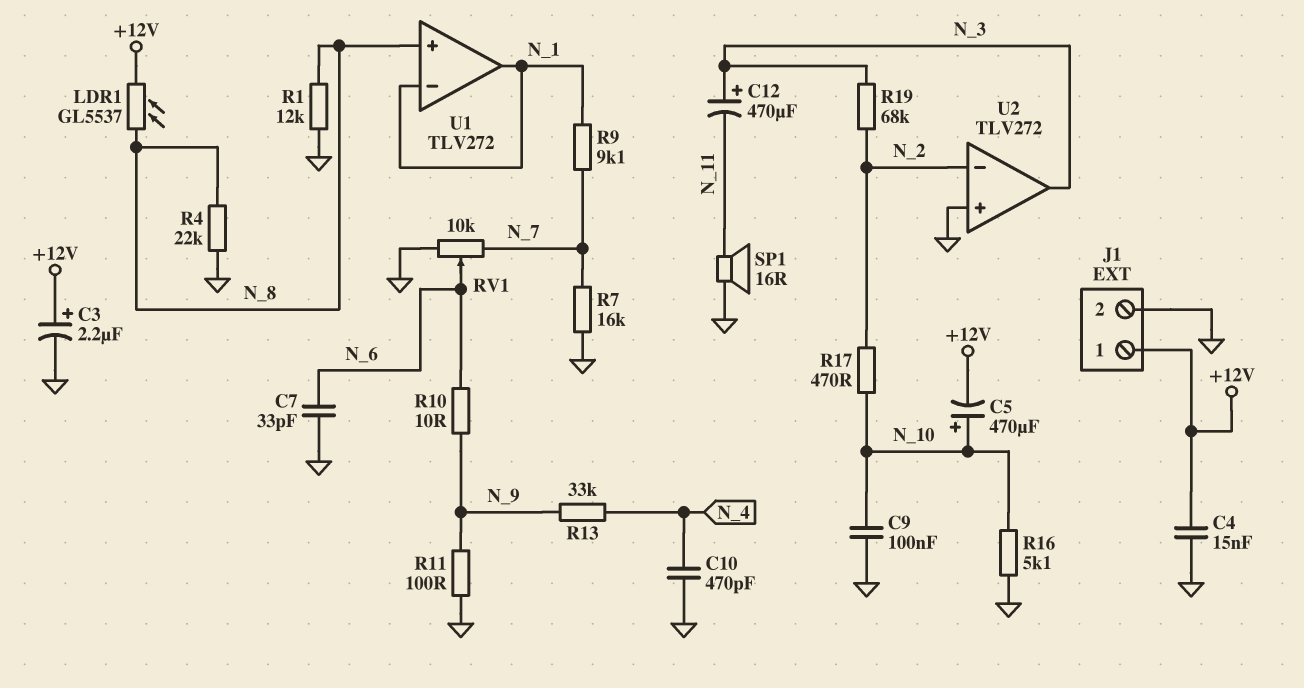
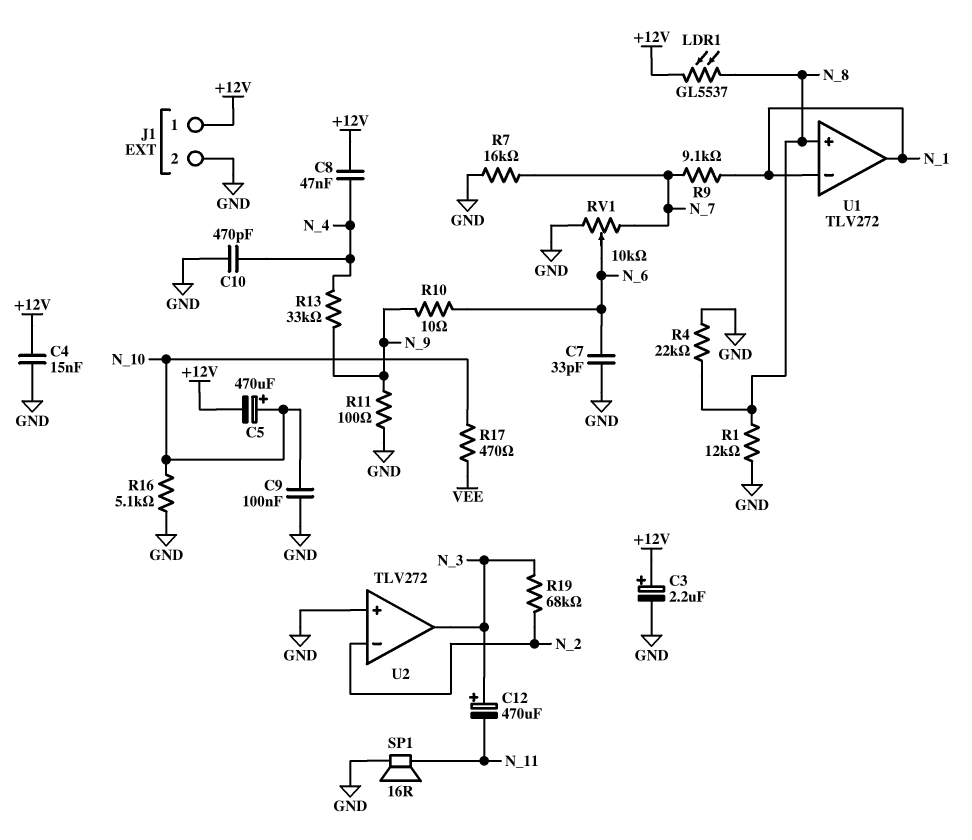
C8: none -> 47nF (+12V, N_4)
R17: 470 (N_2, N_10) -> 470 (N_10, VEE)

